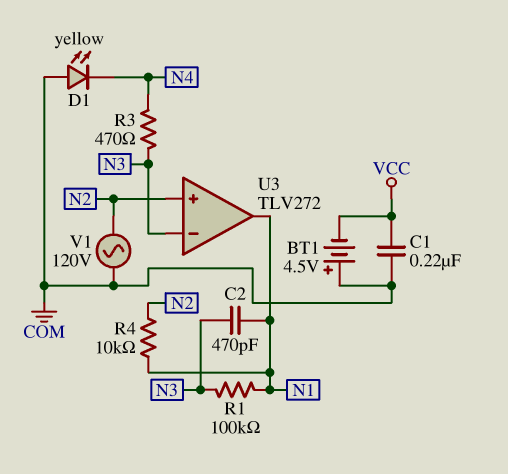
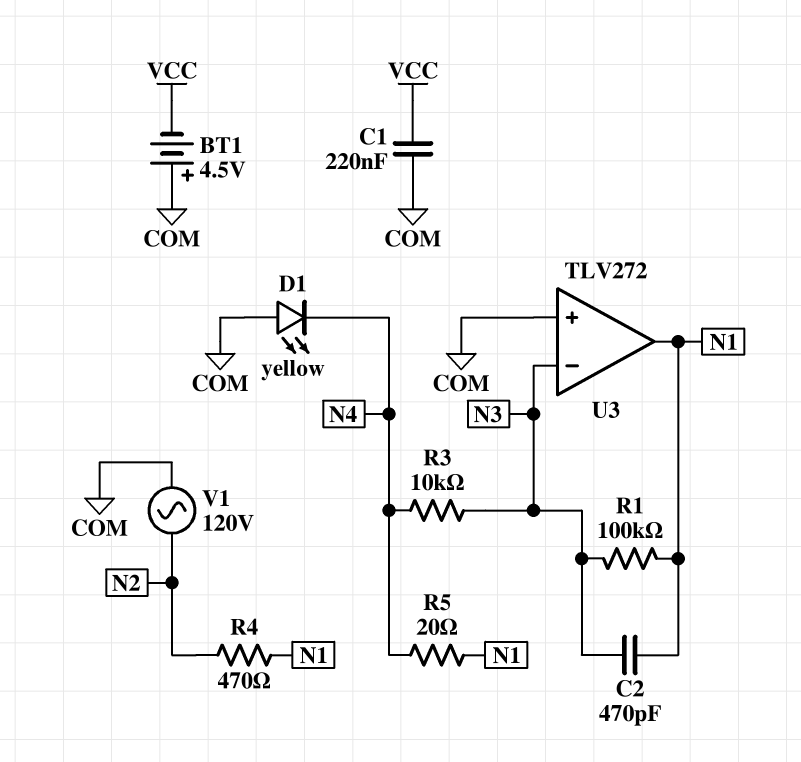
R3: 470 (N3, N4) -> 10k (N3, N4)
R4: 10k (N1, N2) -> 470 (N1, N2)
R5: none -> 20 (N1, N4)
U3 pin in+: N2 -> COM

